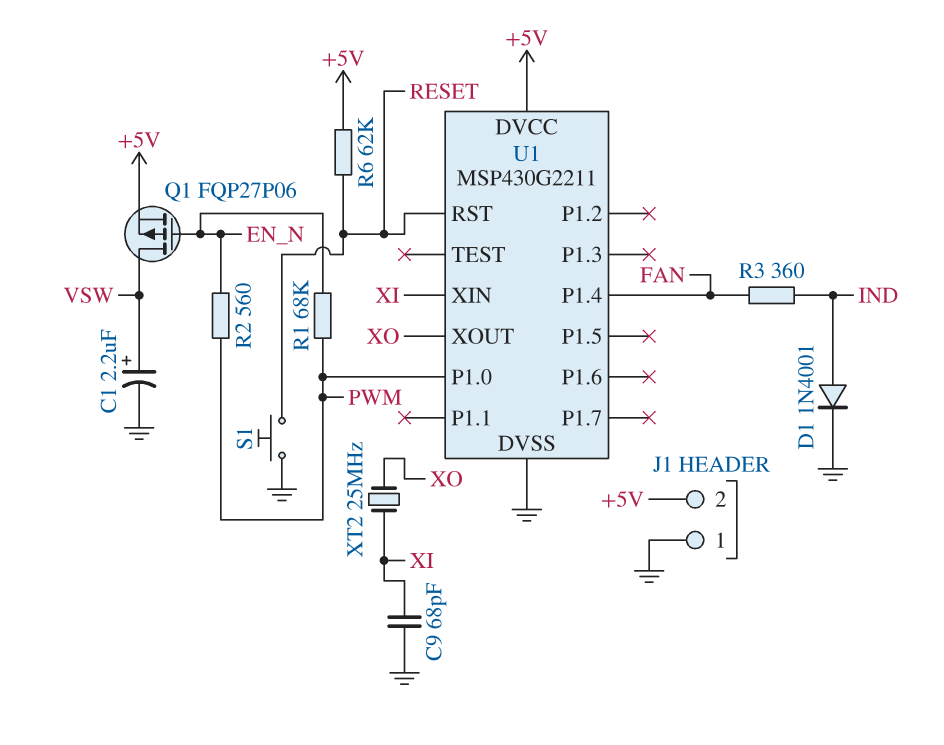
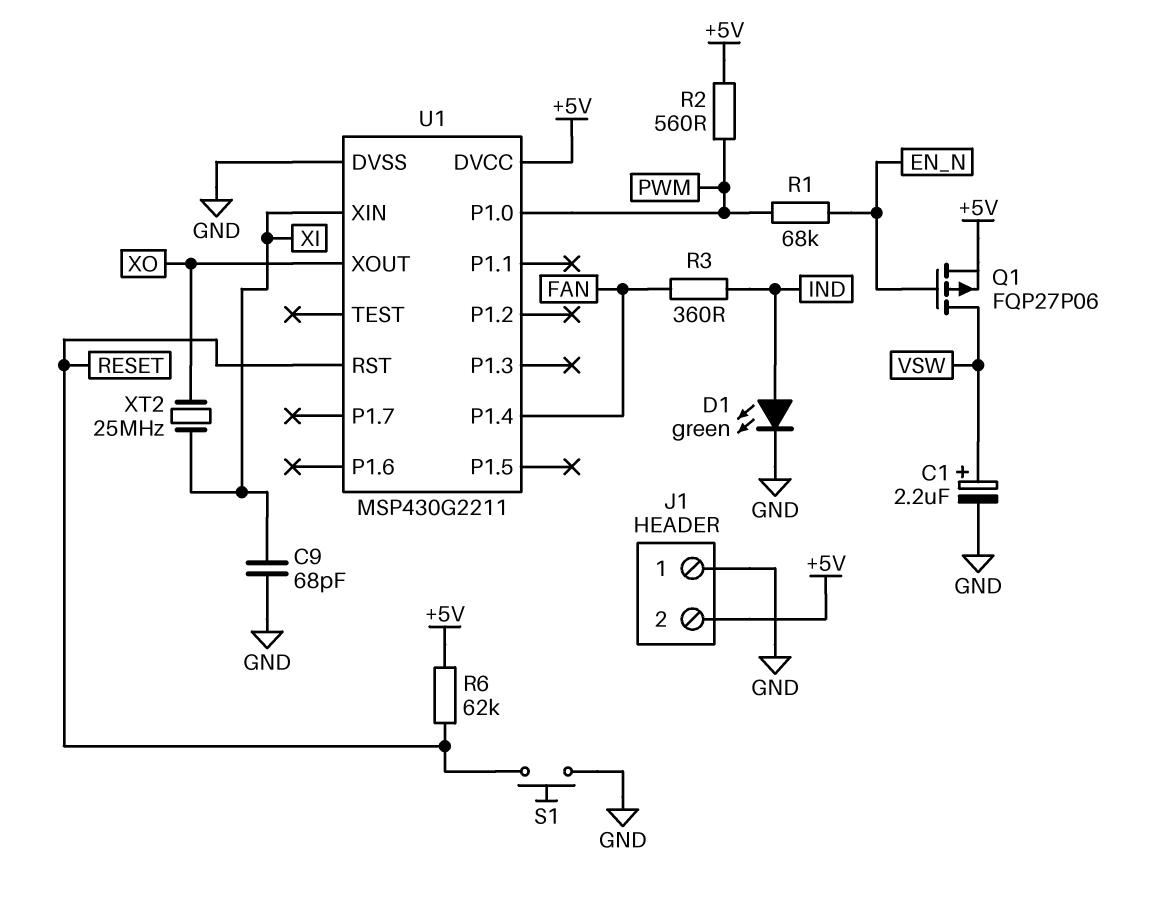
D1: diode 1N4001 (A IND, K GND) -> LED green (A IND, K GND)
R2: 560 (EN_N, PWM) -> 560 (+5V, PWM)

